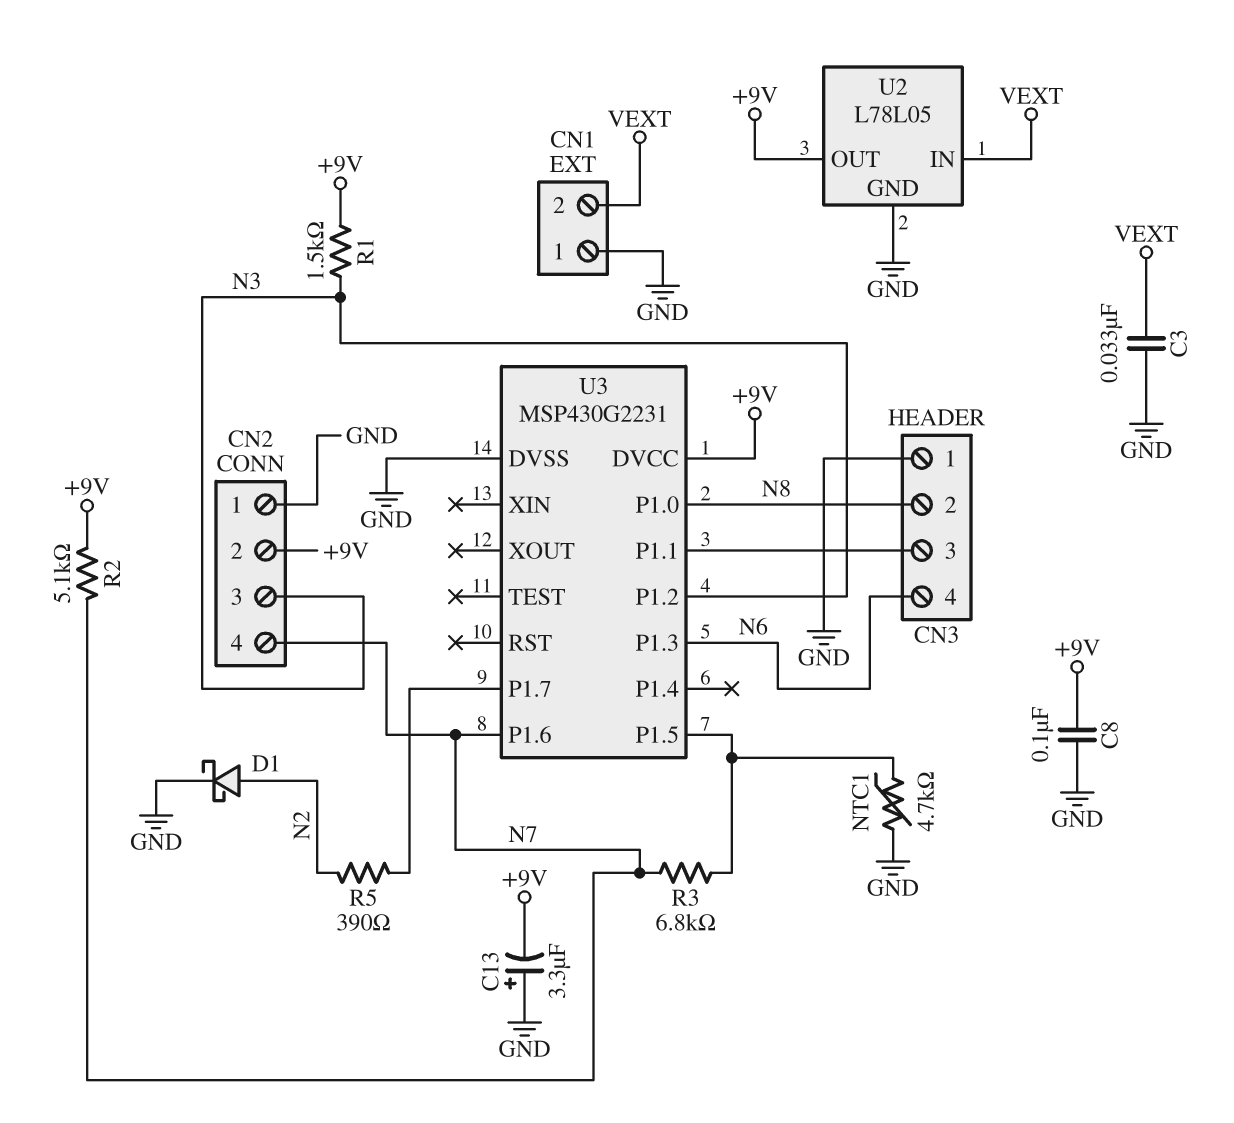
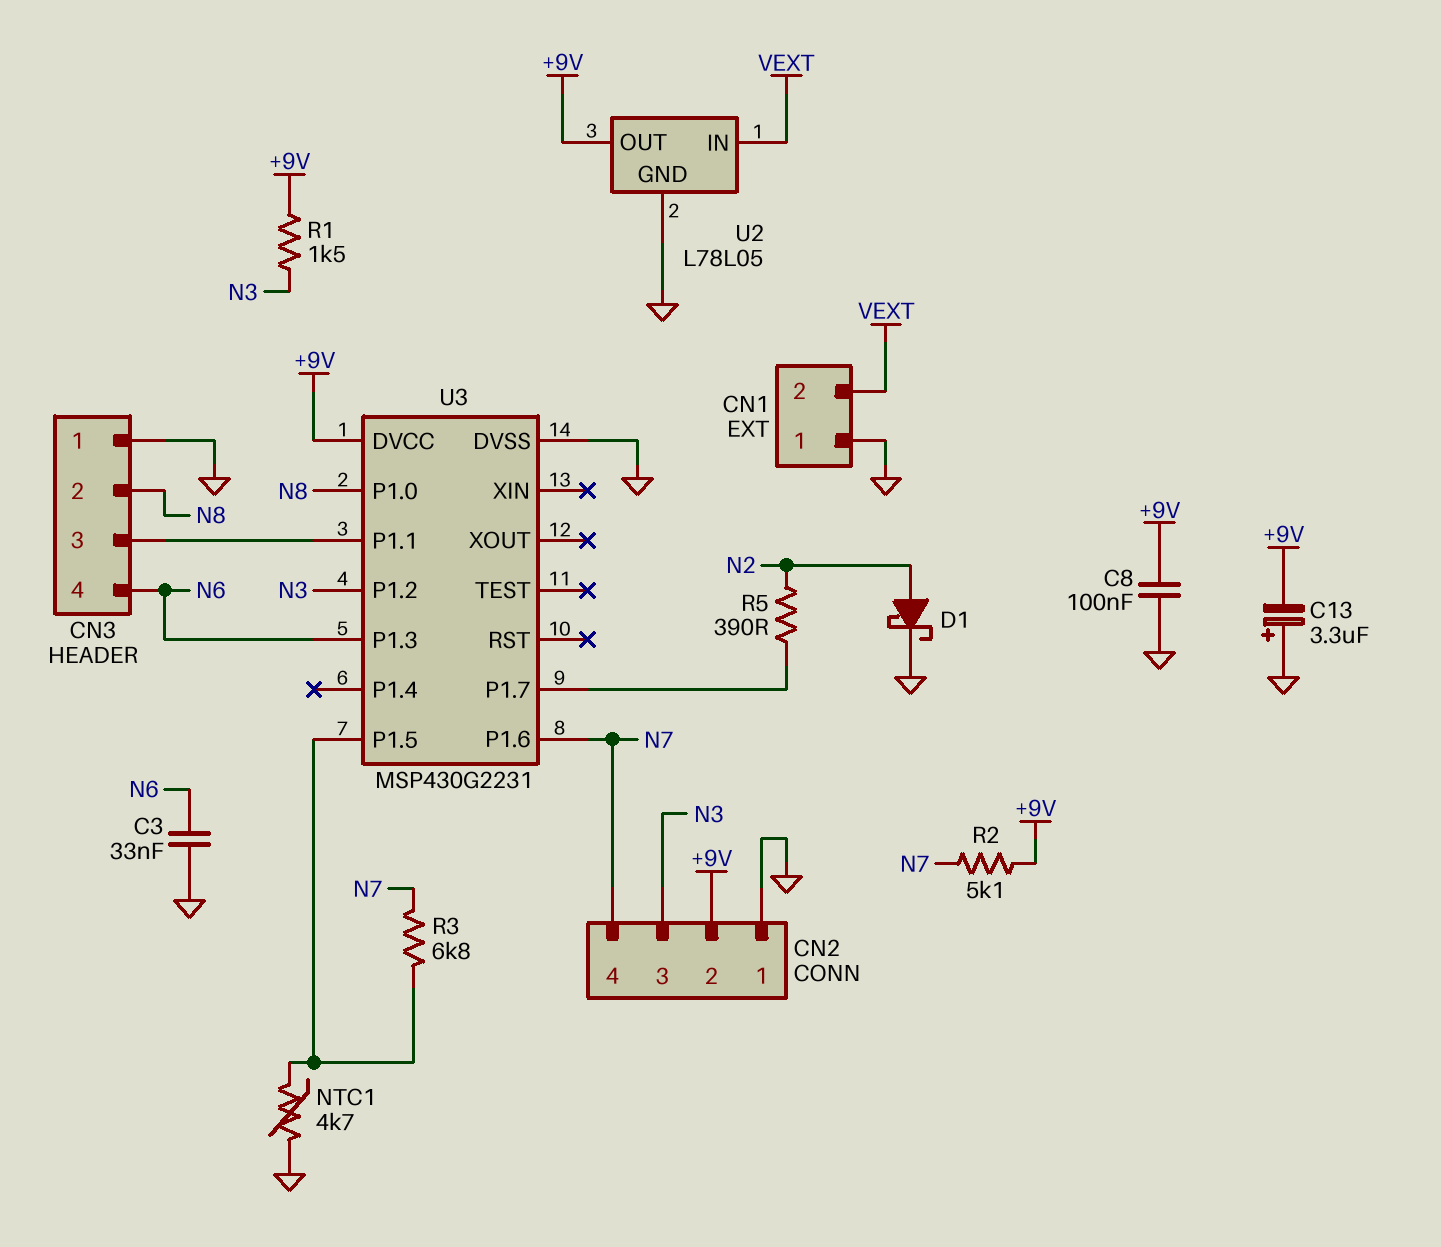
C3: 33nF (GND, VEXT) -> 33nF (GND, N6)

